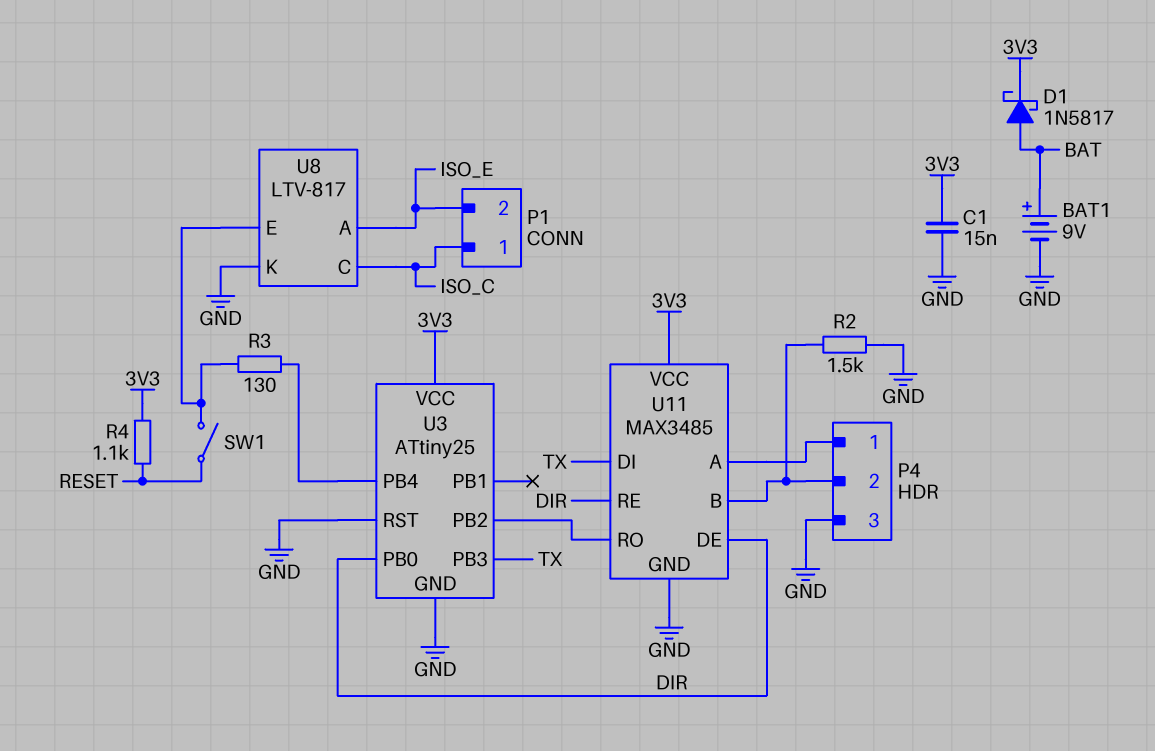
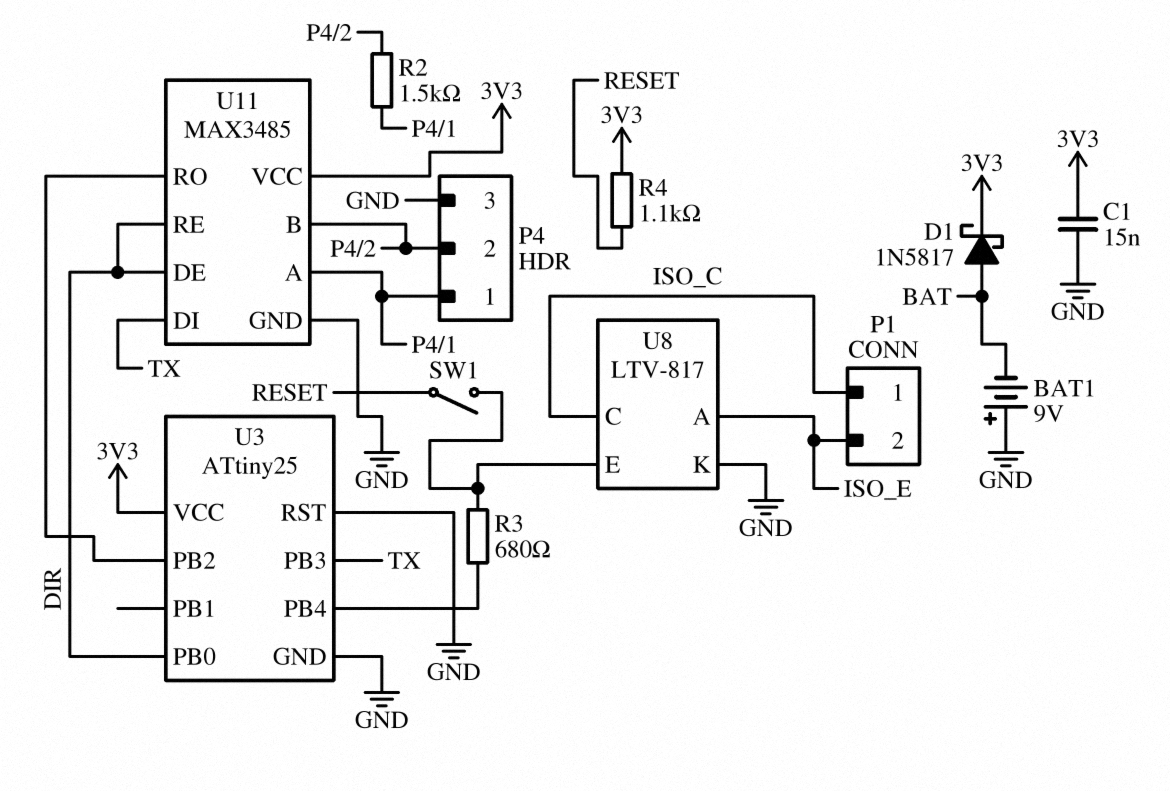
BAT1: 9V (plus BAT, minus GND) -> 9V (plus GND, minus BAT)
R2: 1.5k (GND, P4/2) -> 1.5k (P4/1, P4/2)
R3: 130 (U3/PB4, U8/E) -> 680 (U3/PB4, U8/E)

